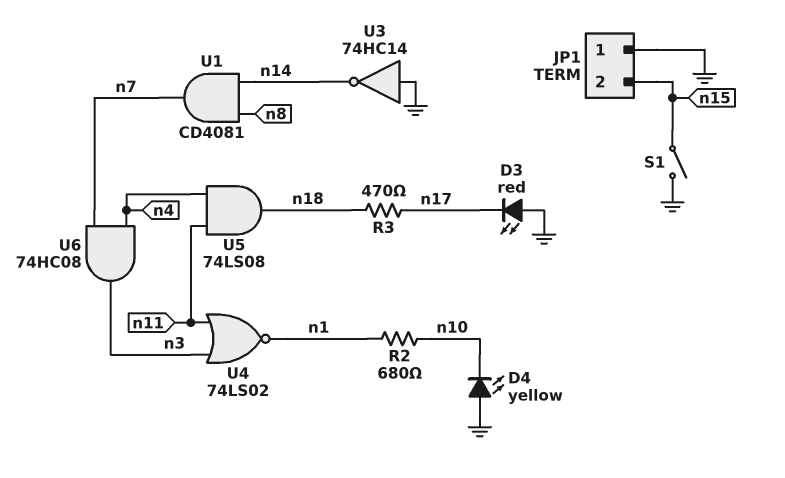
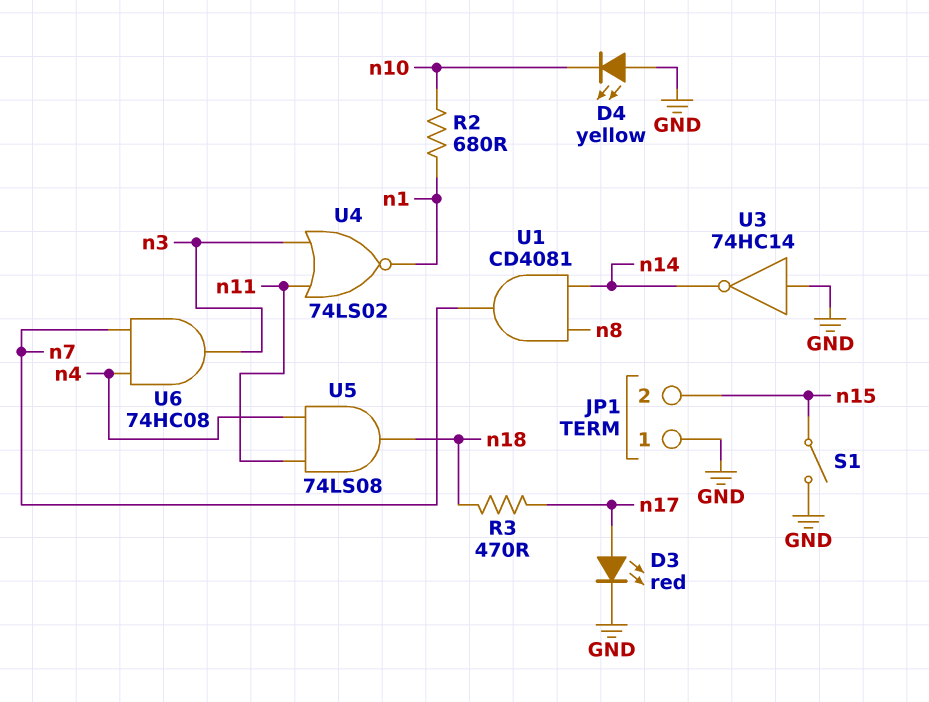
D3: LED red (A GND, K n17) -> LED red (A n17, K GND)

